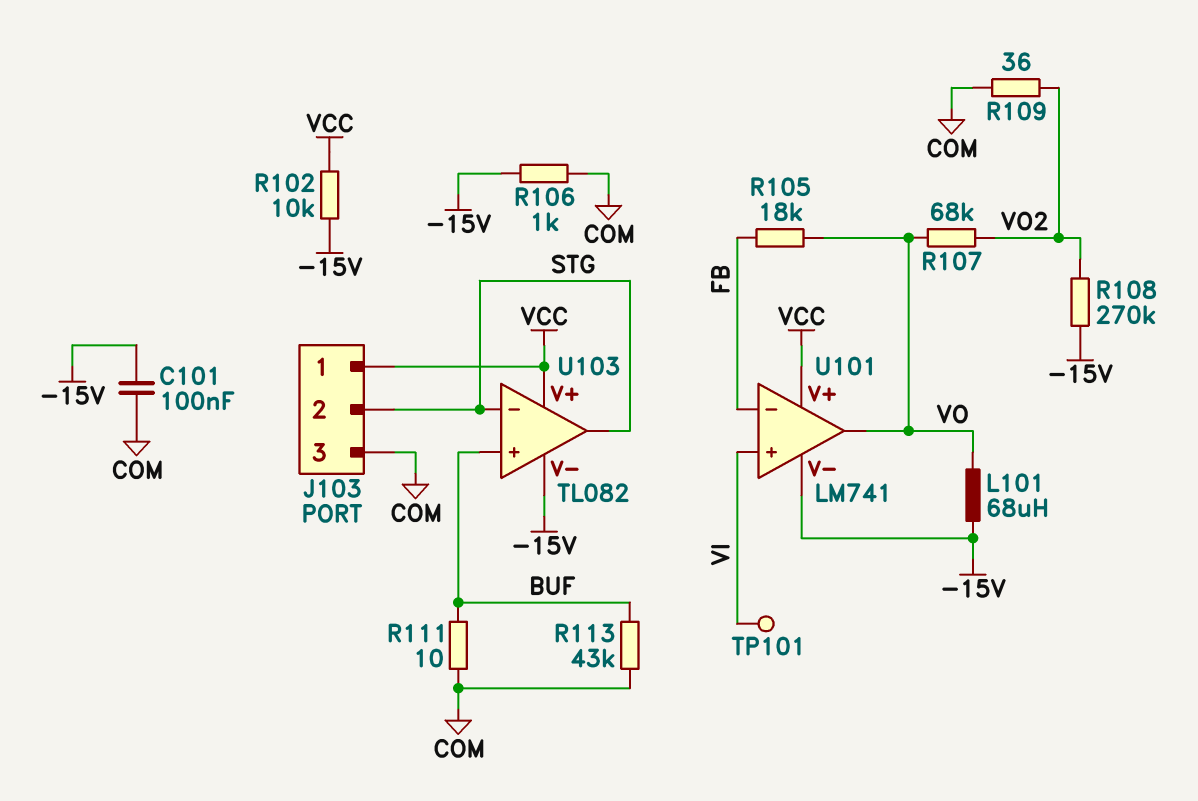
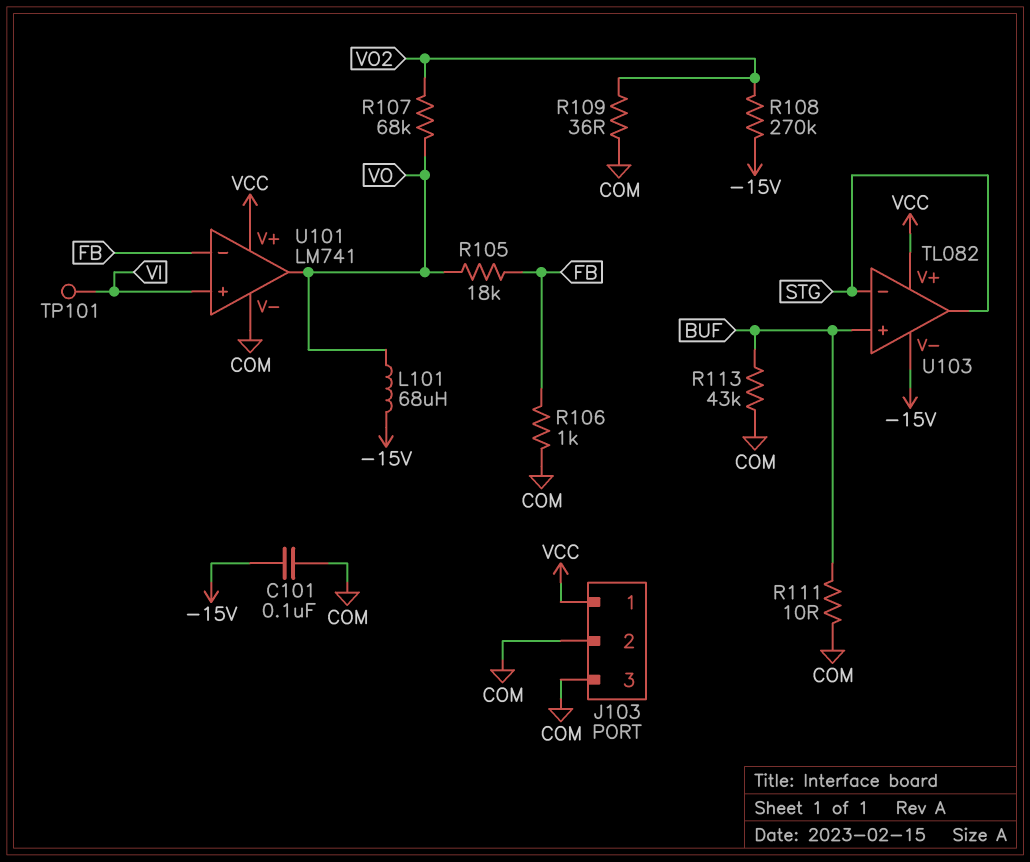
J103 pin 2: STG -> COM
R102: 10k (-15V, VCC) -> none
R106: 1k (-15V, COM) -> 1k (COM, FB)
U101 pin V-: -15V -> COM

